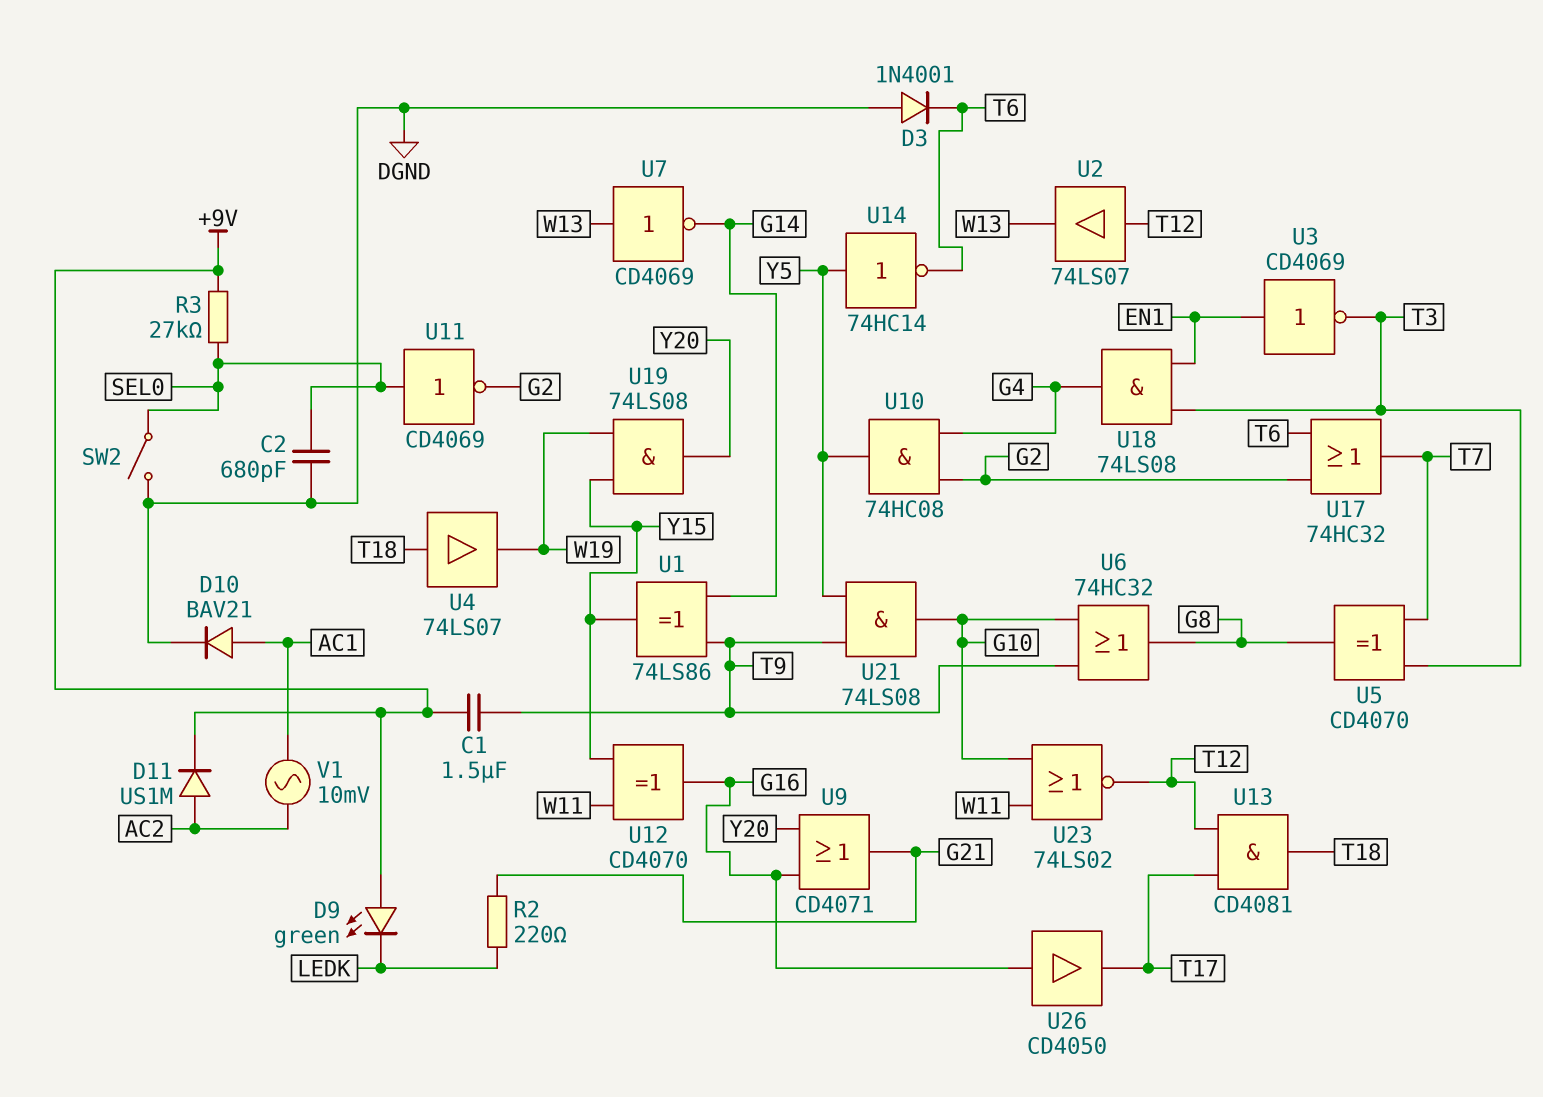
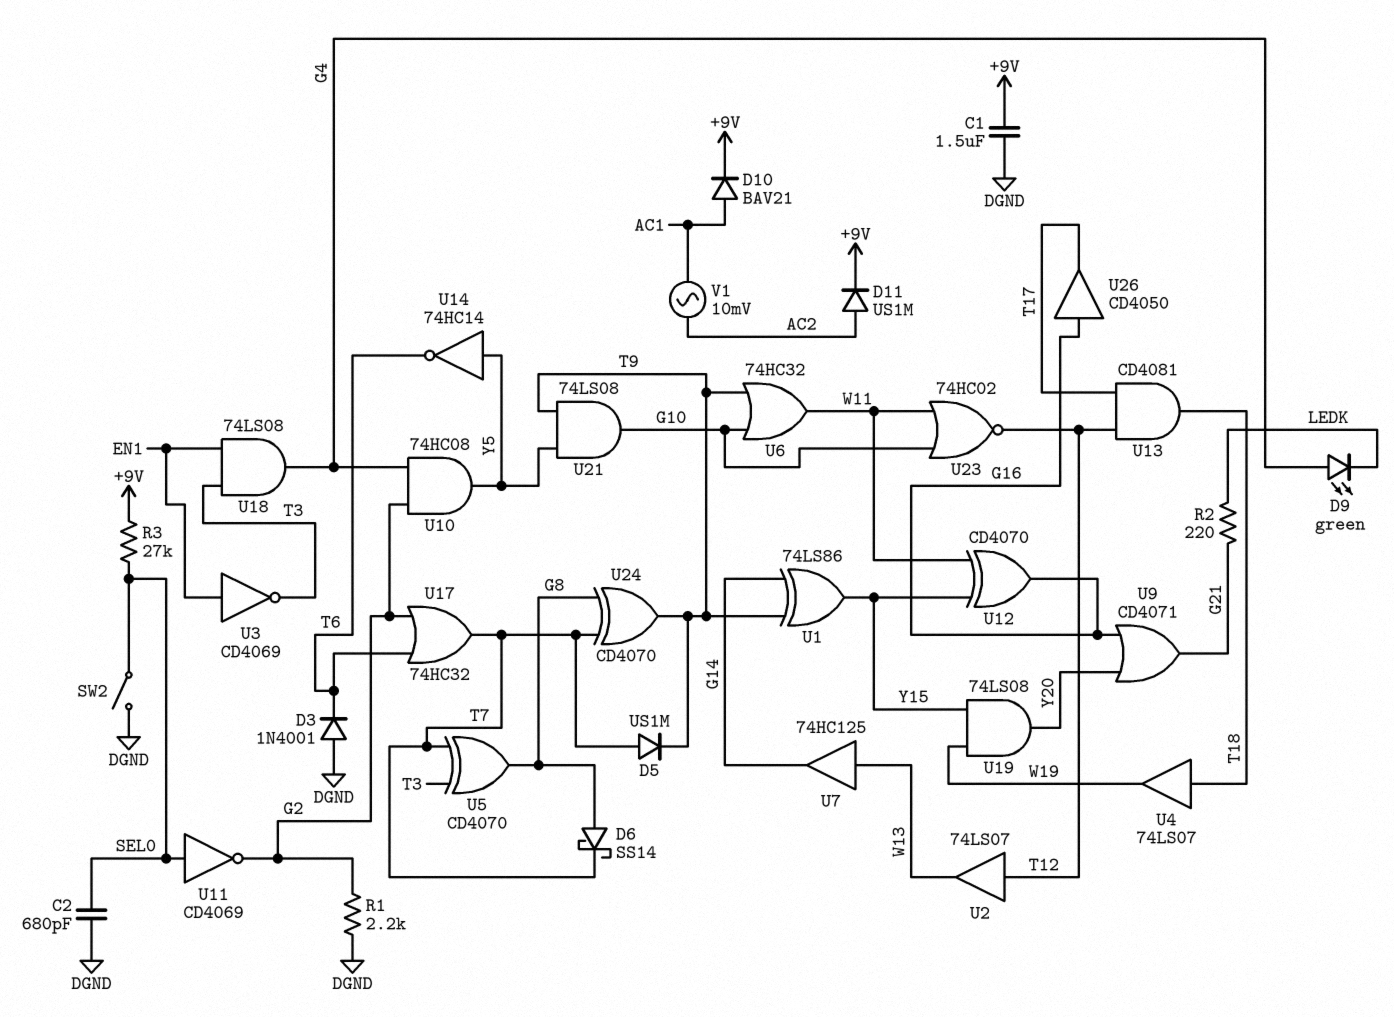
C1: 1.5uF (+9V, T9) -> 1.5uF (+9V, DGND)
D5: none -> diode US1M (A T7, K T9)
D6: none -> schottky SS14 (A G8, K T7)
D9: LED green (A +9V, K LEDK) -> LED green (A G4, K LEDK)
D10: diode BAV21 (A AC1, K DGND) -> diode BAV21 (A AC1, K +9V)
R1: none -> 2.2k (DGND, G2)
U6: OR 74HC32 (in G10, in T9, out G8) -> OR 74HC32 (in G10, in T9, out W11)
U7: NOT CD4069 (in W13, out G14) -> buffer 74HC125 (in W13, out G14)
U23: NOR 74LS02 (in G10, in W11, out T12) -> NOR 74HC02 (in G10, in W11, out T12)
U24: none -> XOR CD4070 (in G8, in T7, out T9)

